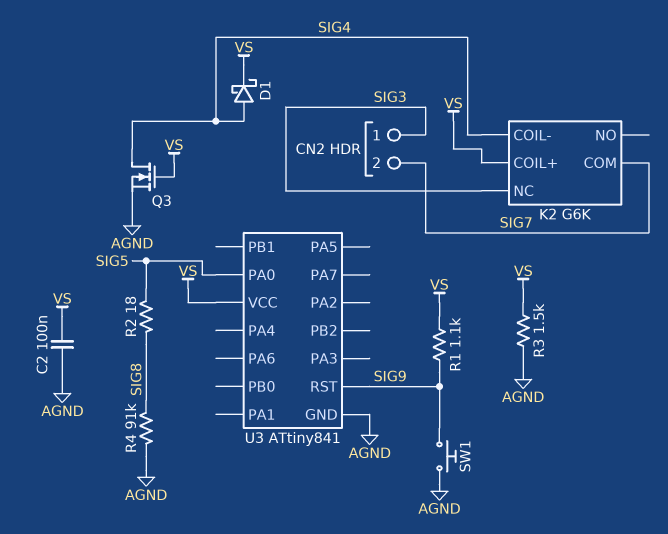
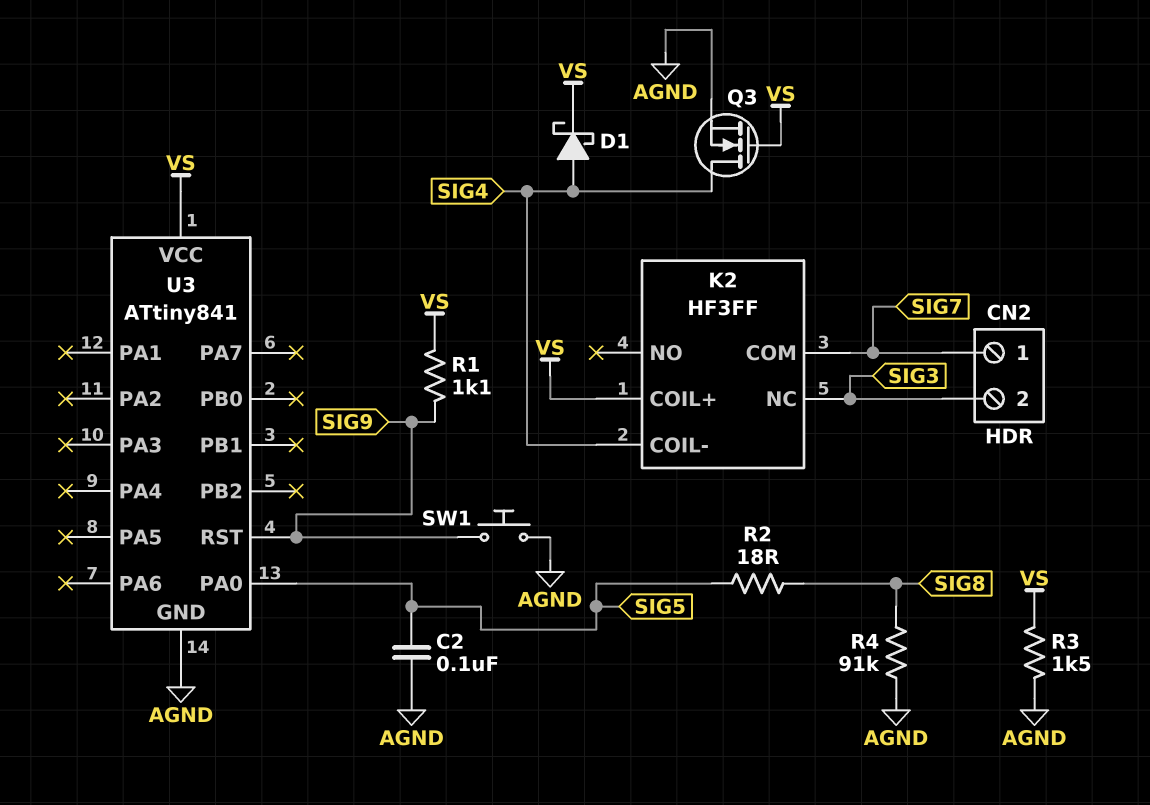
C2: 100nF (AGND, VS) -> 100nF (AGND, SIG5)
CN2 pin 1: SIG3 -> SIG7
CN2 pin 2: SIG7 -> SIG3
K2: G6K -> HF3FF

